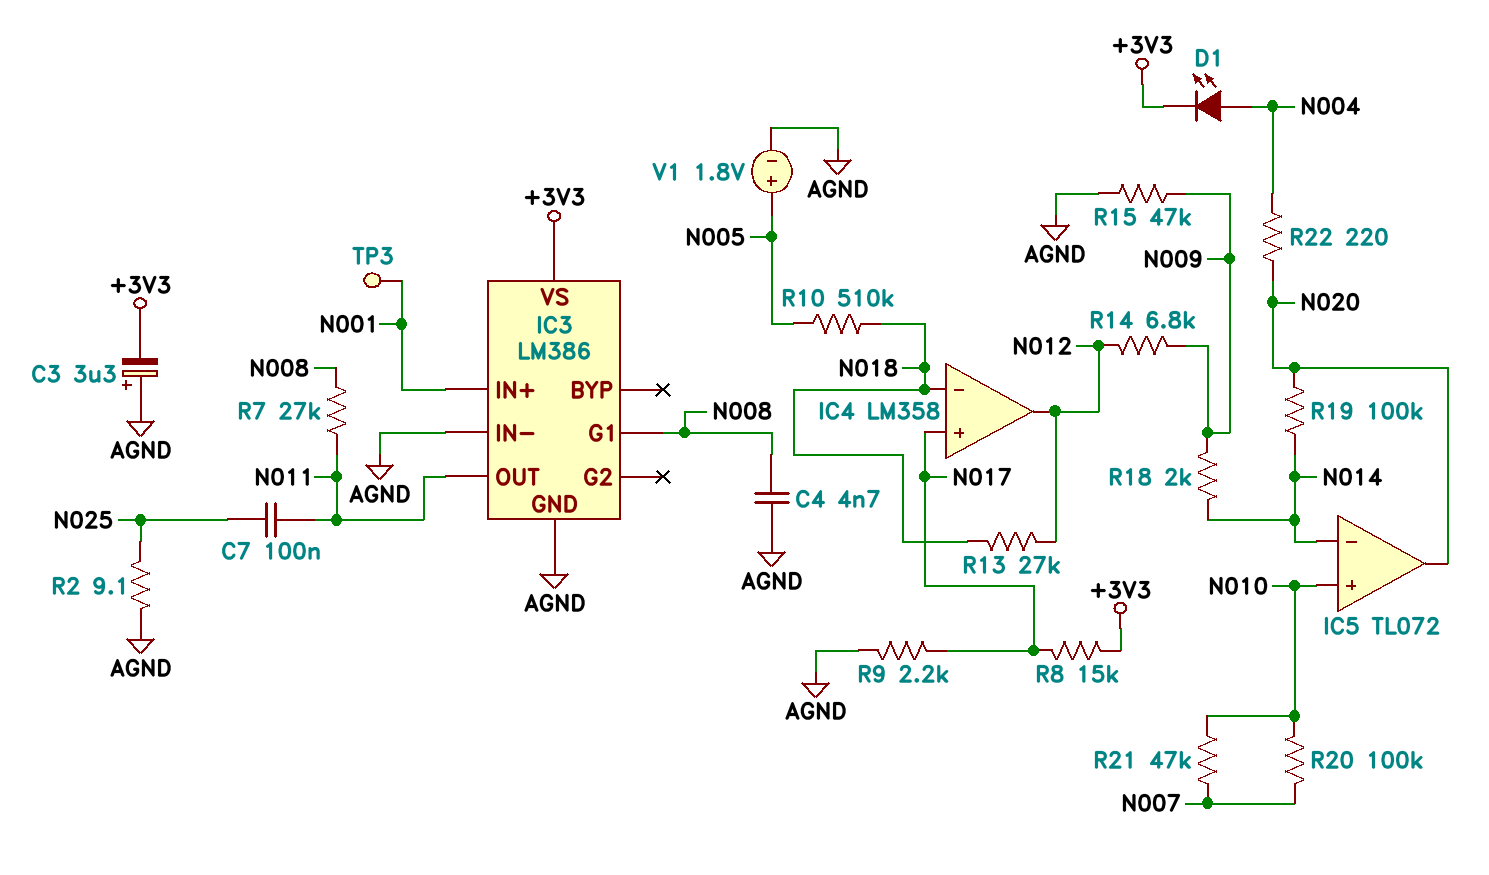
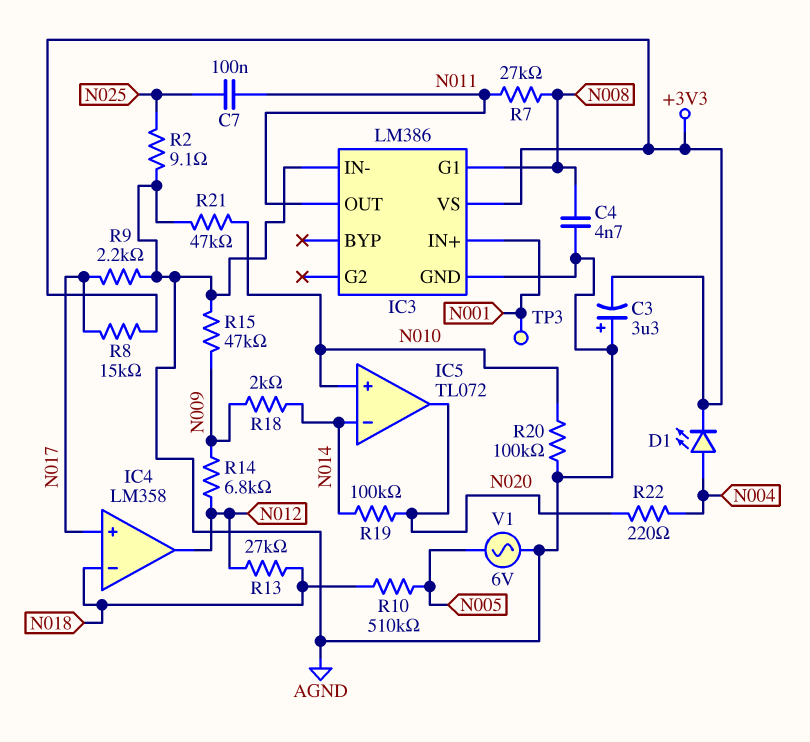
R20: 100k (N007, N010) -> 100k (AGND, N010)
R21: 47k (N007, N010) -> 47k (AGND, N010)
V1: 1.8V (plus N005, minus AGND) -> AC 6V (AGND, N005)

